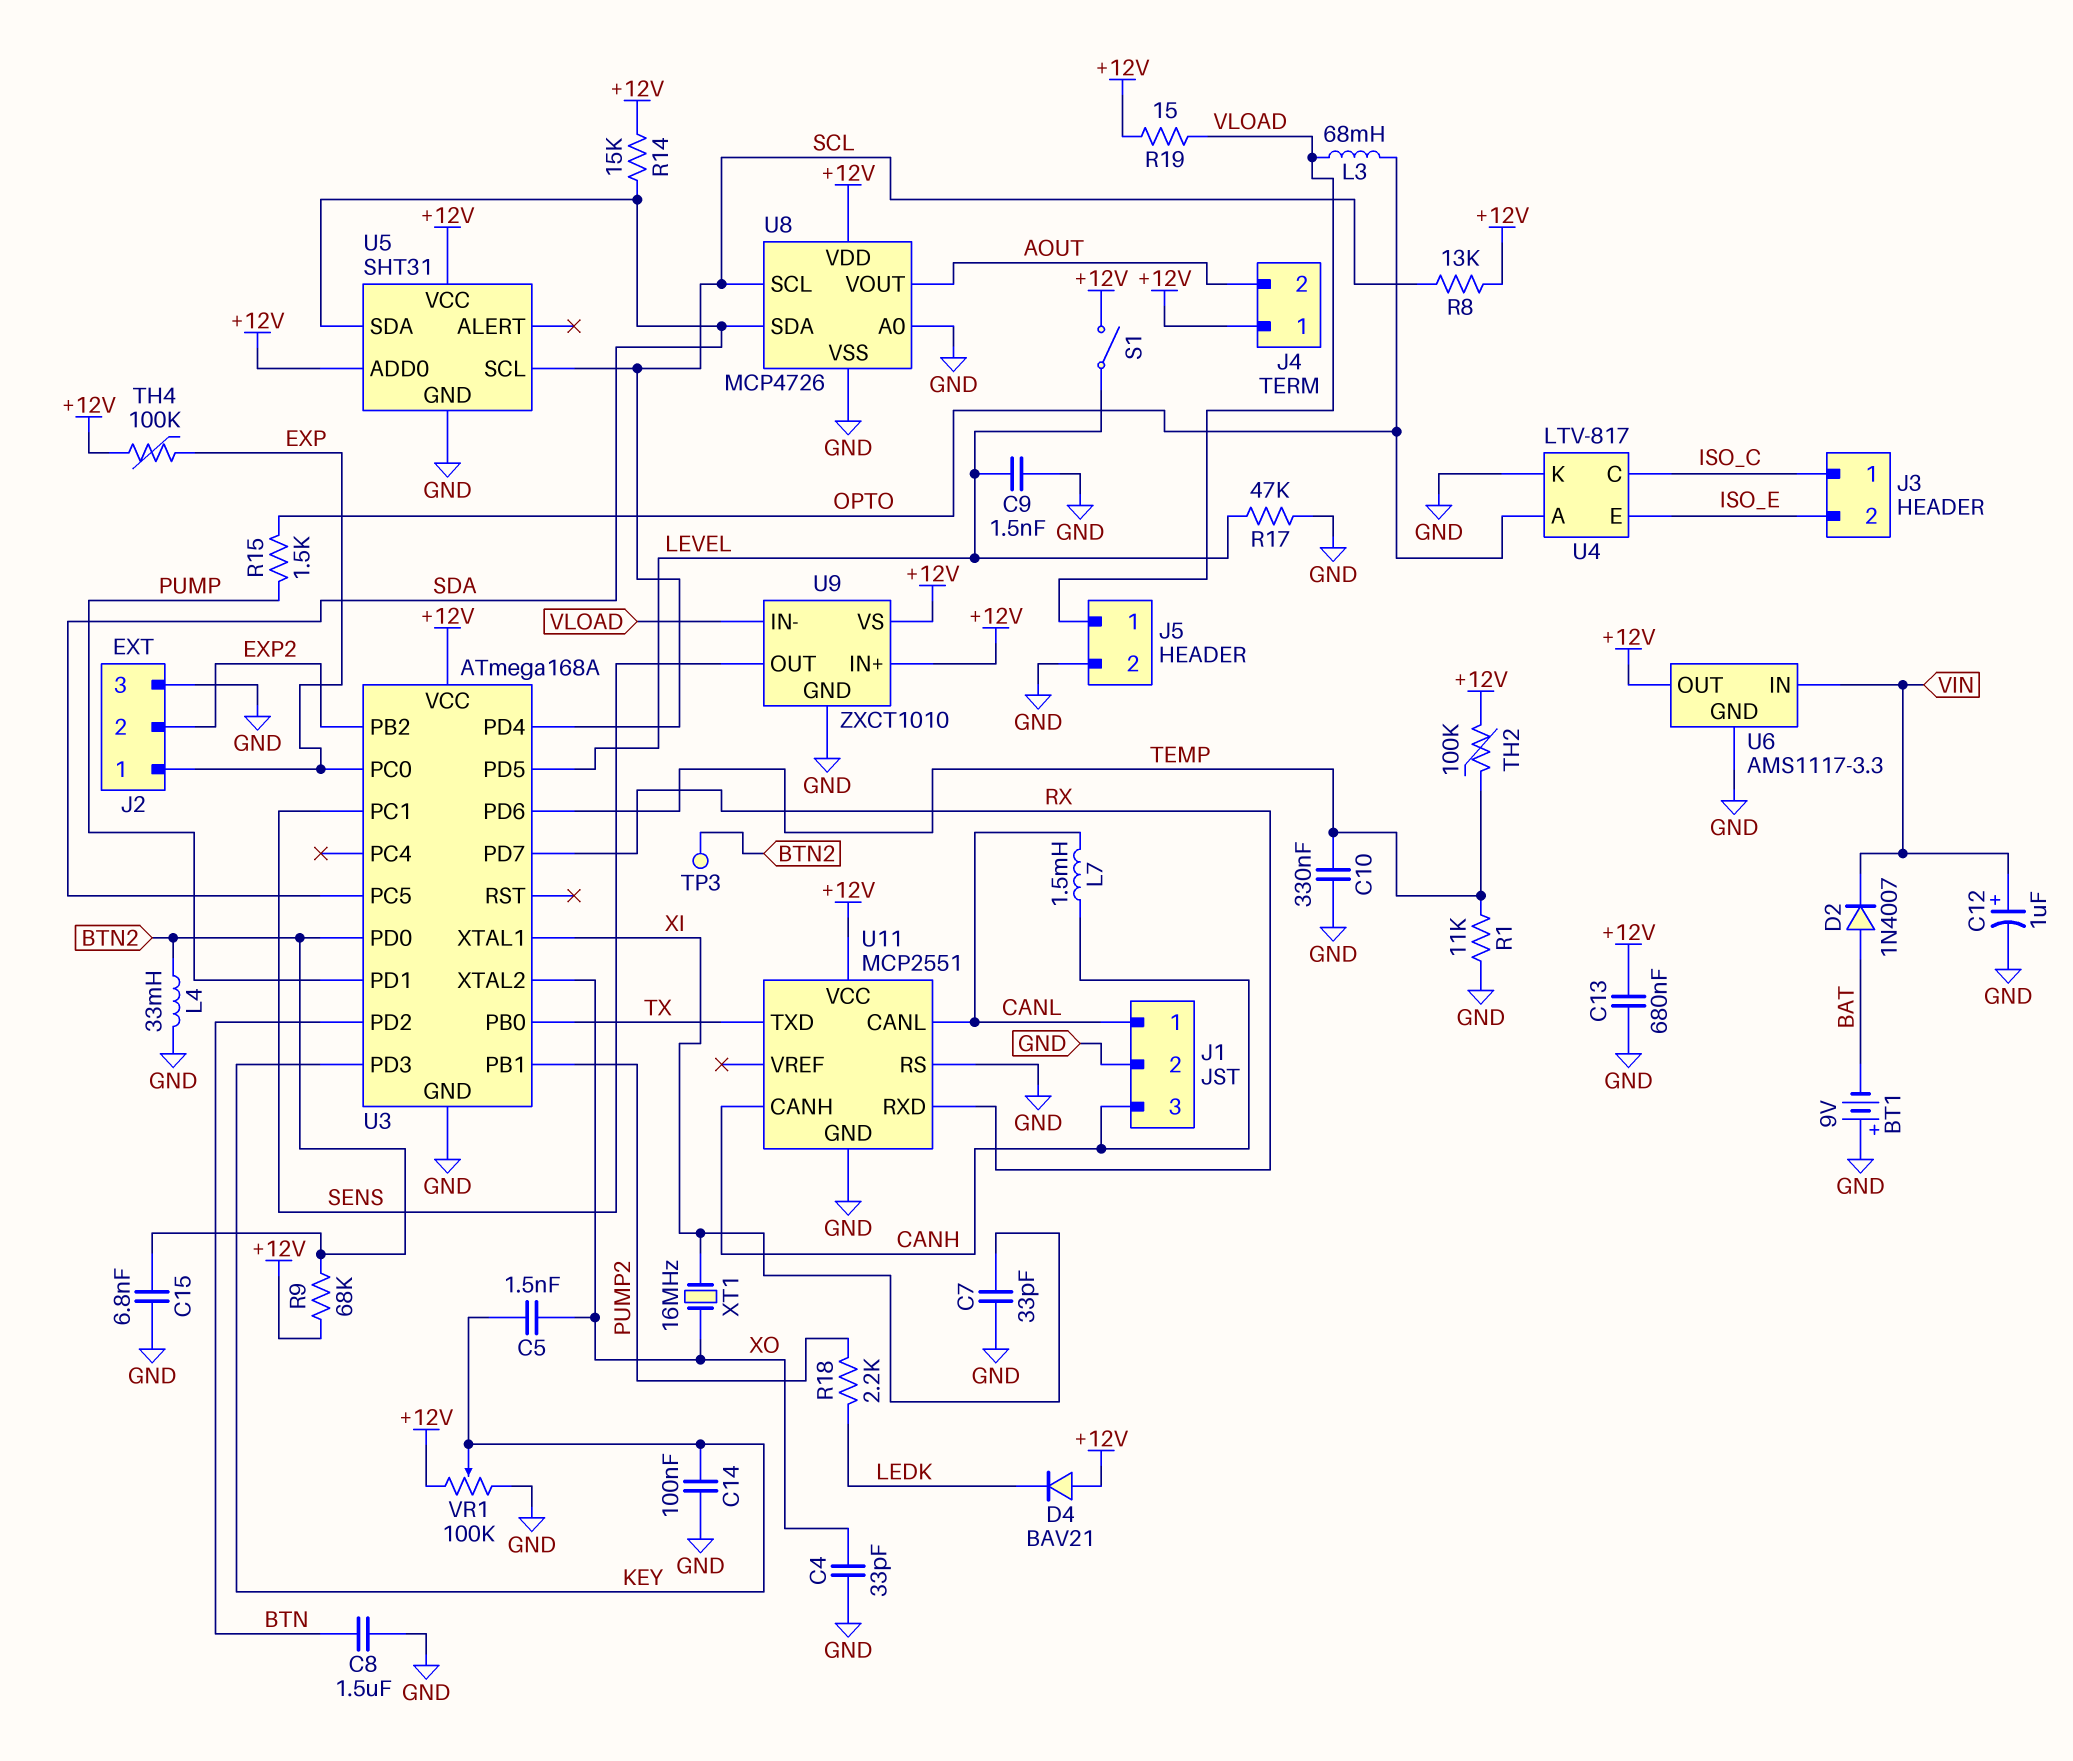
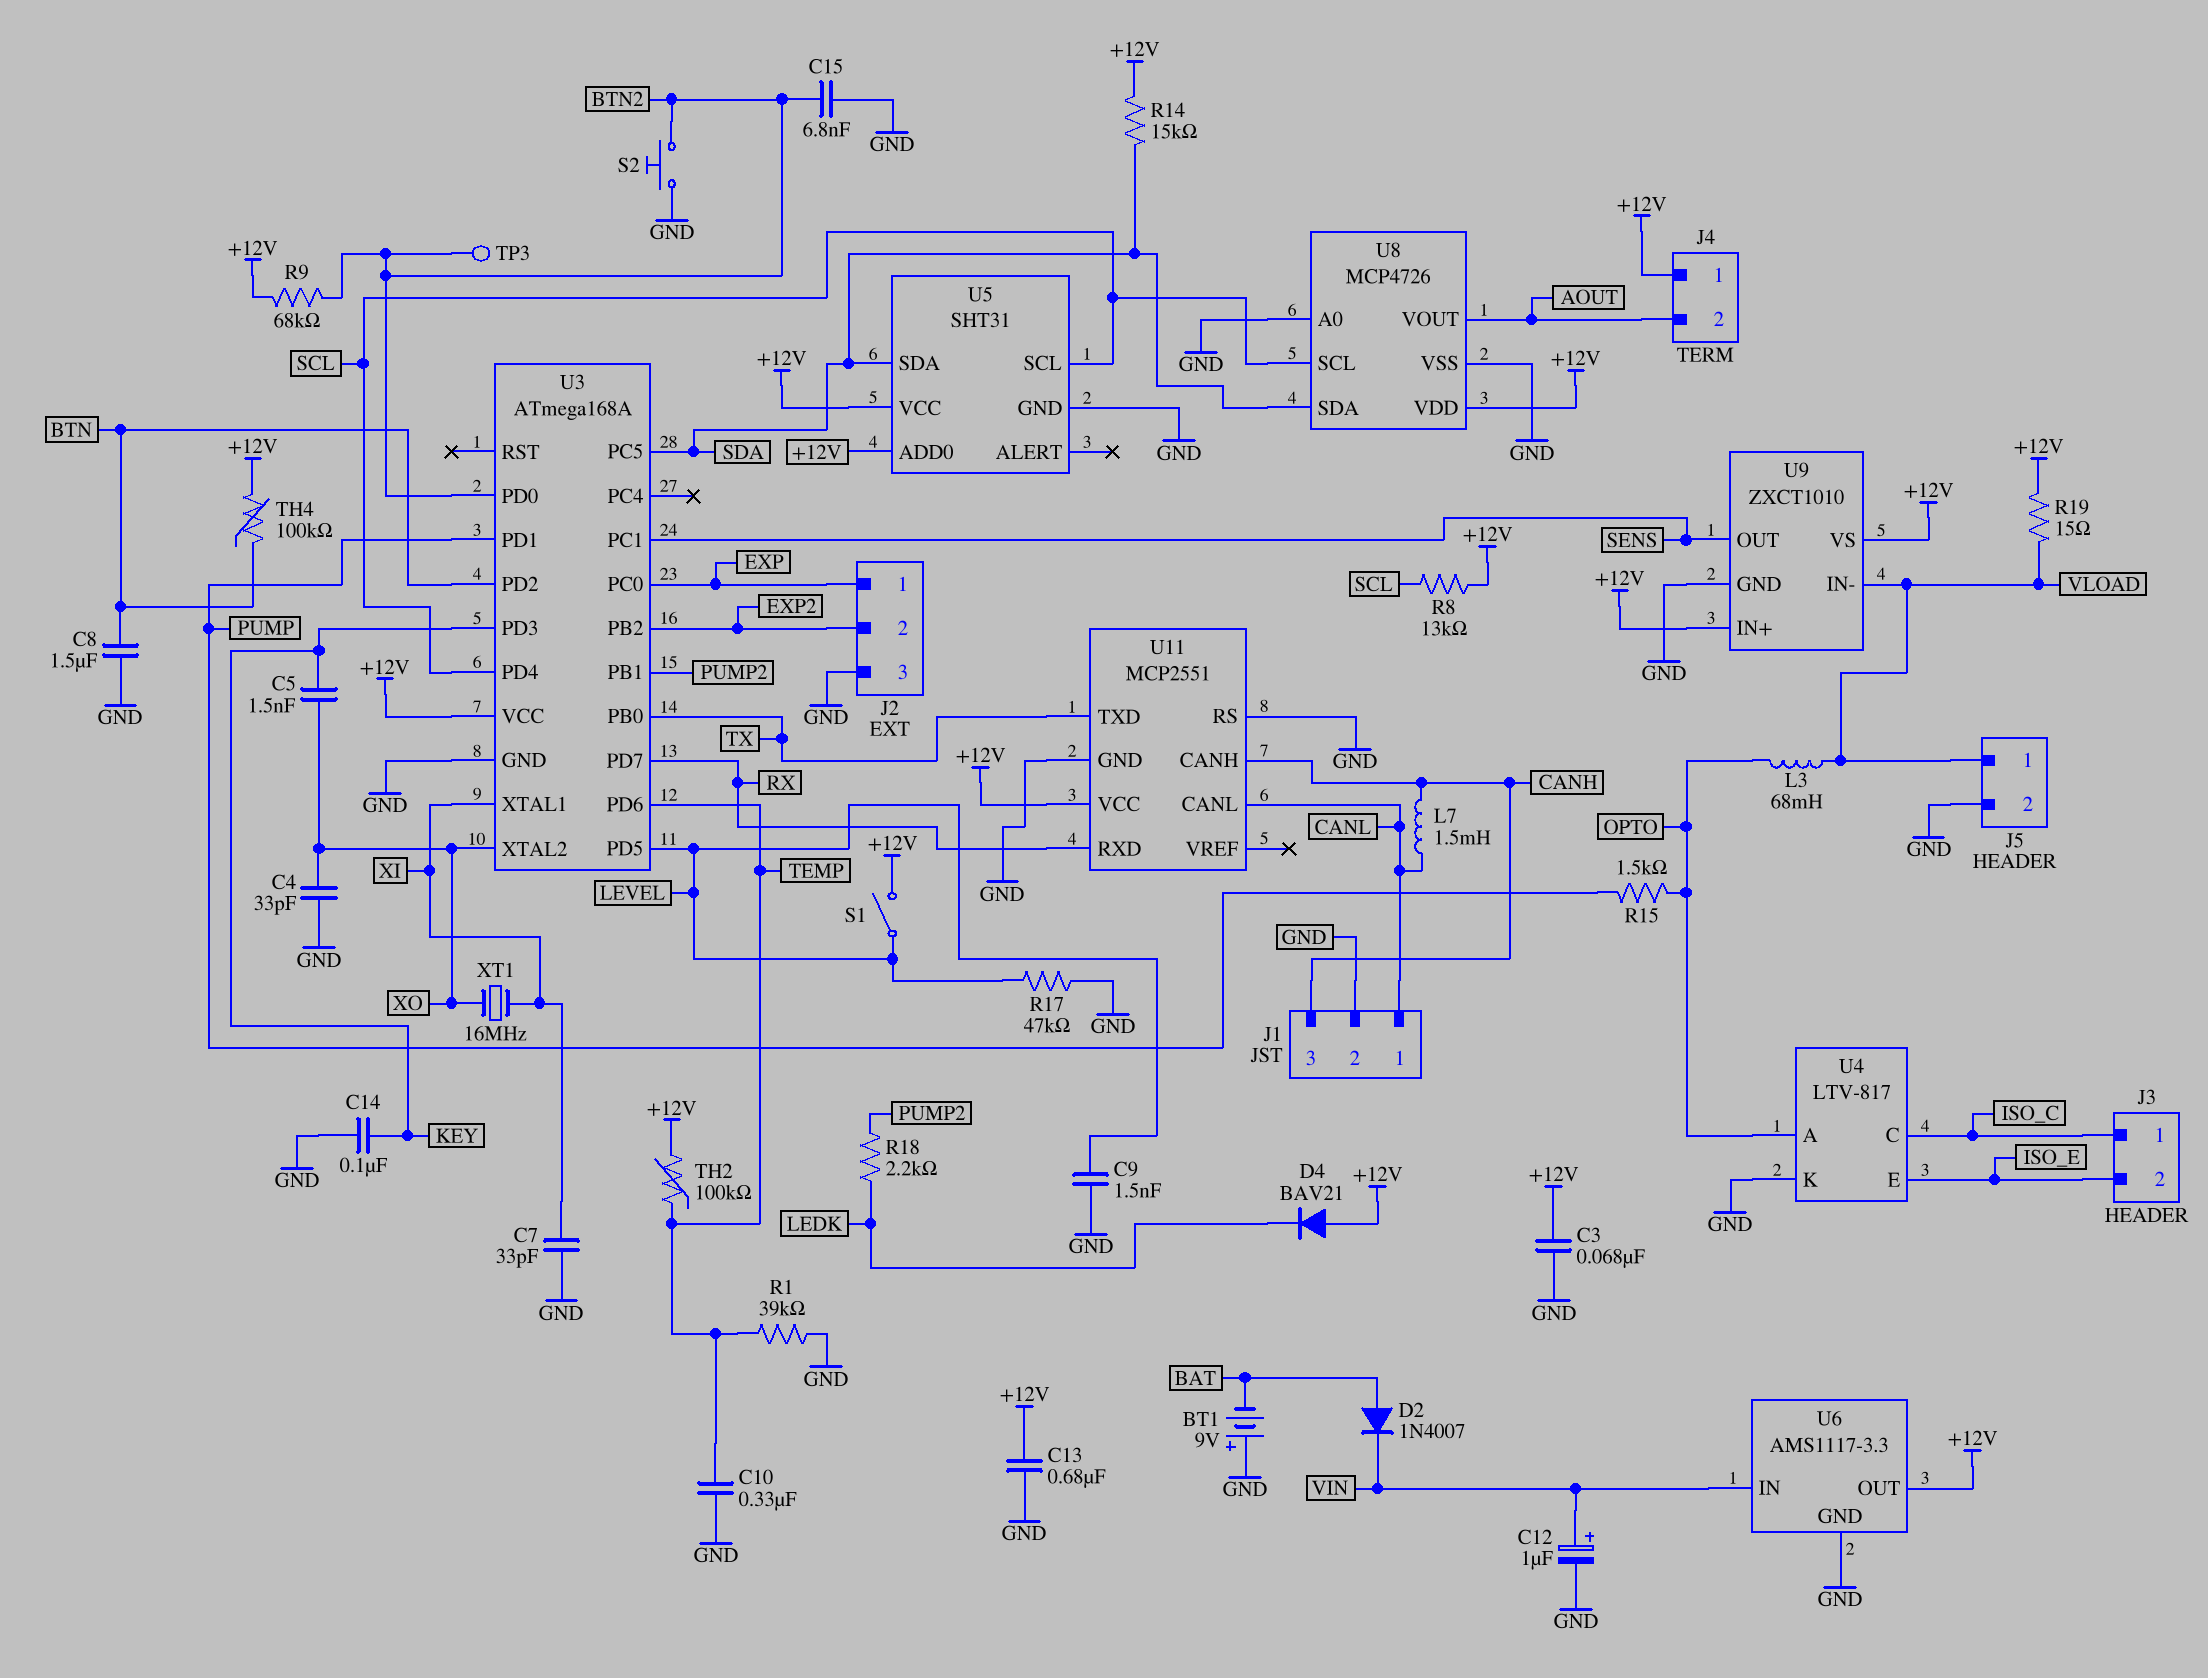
C3: none -> 68nF (+12V, GND)
L4: 33mH (BTN2, GND) -> none
R1: 11k (GND, TEMP) -> 39k (GND, TEMP)
S2: none -> button (BTN2, GND)
TH4: 100k (+12V, EXP) -> 100k (+12V, BTN)
VR1: 100k (+12V, GND, wiper KEY) -> none

